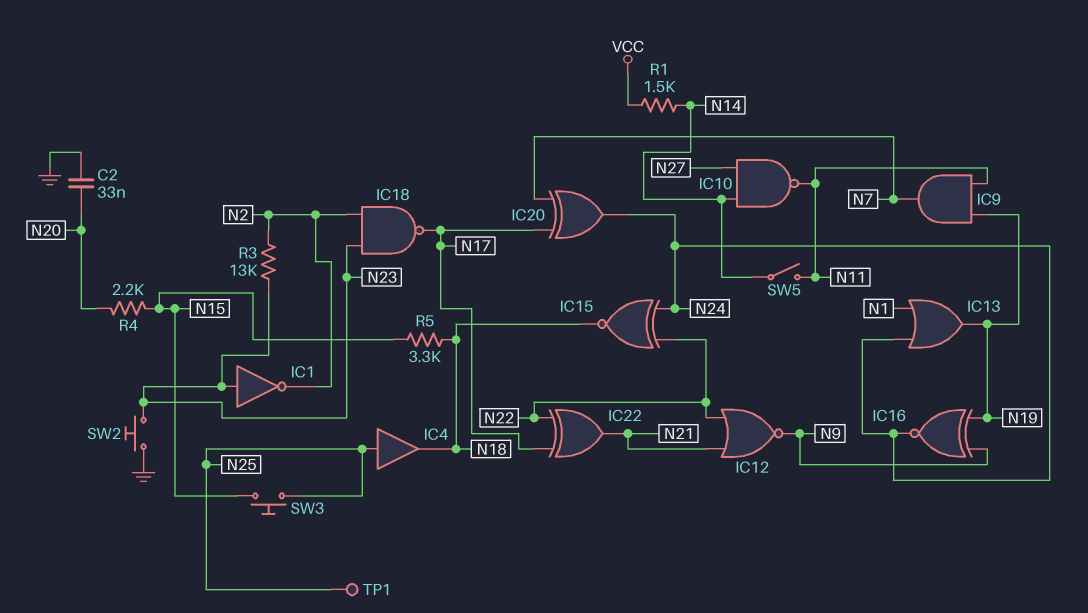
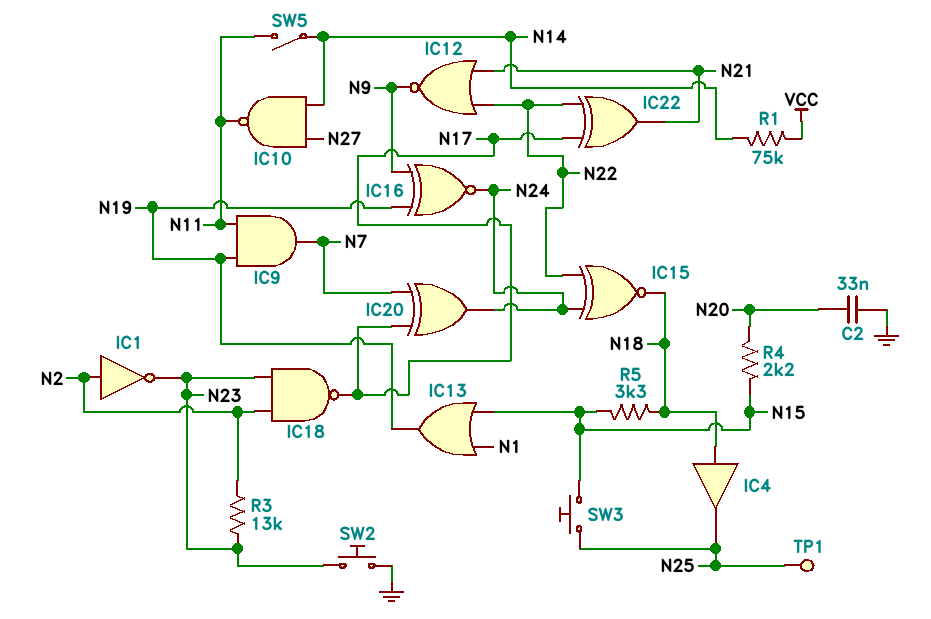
IC1: NOT (in N23, out N2) -> NOT (in N2, out N23)
IC4: buffer (in N25, out N18) -> buffer (in N18, out N25)
IC13: OR (in N1, in N24, out N19) -> OR (in N1, in N15, out N19)
R1: 1.5k (N14, VCC) -> 75k (N14, VCC)

